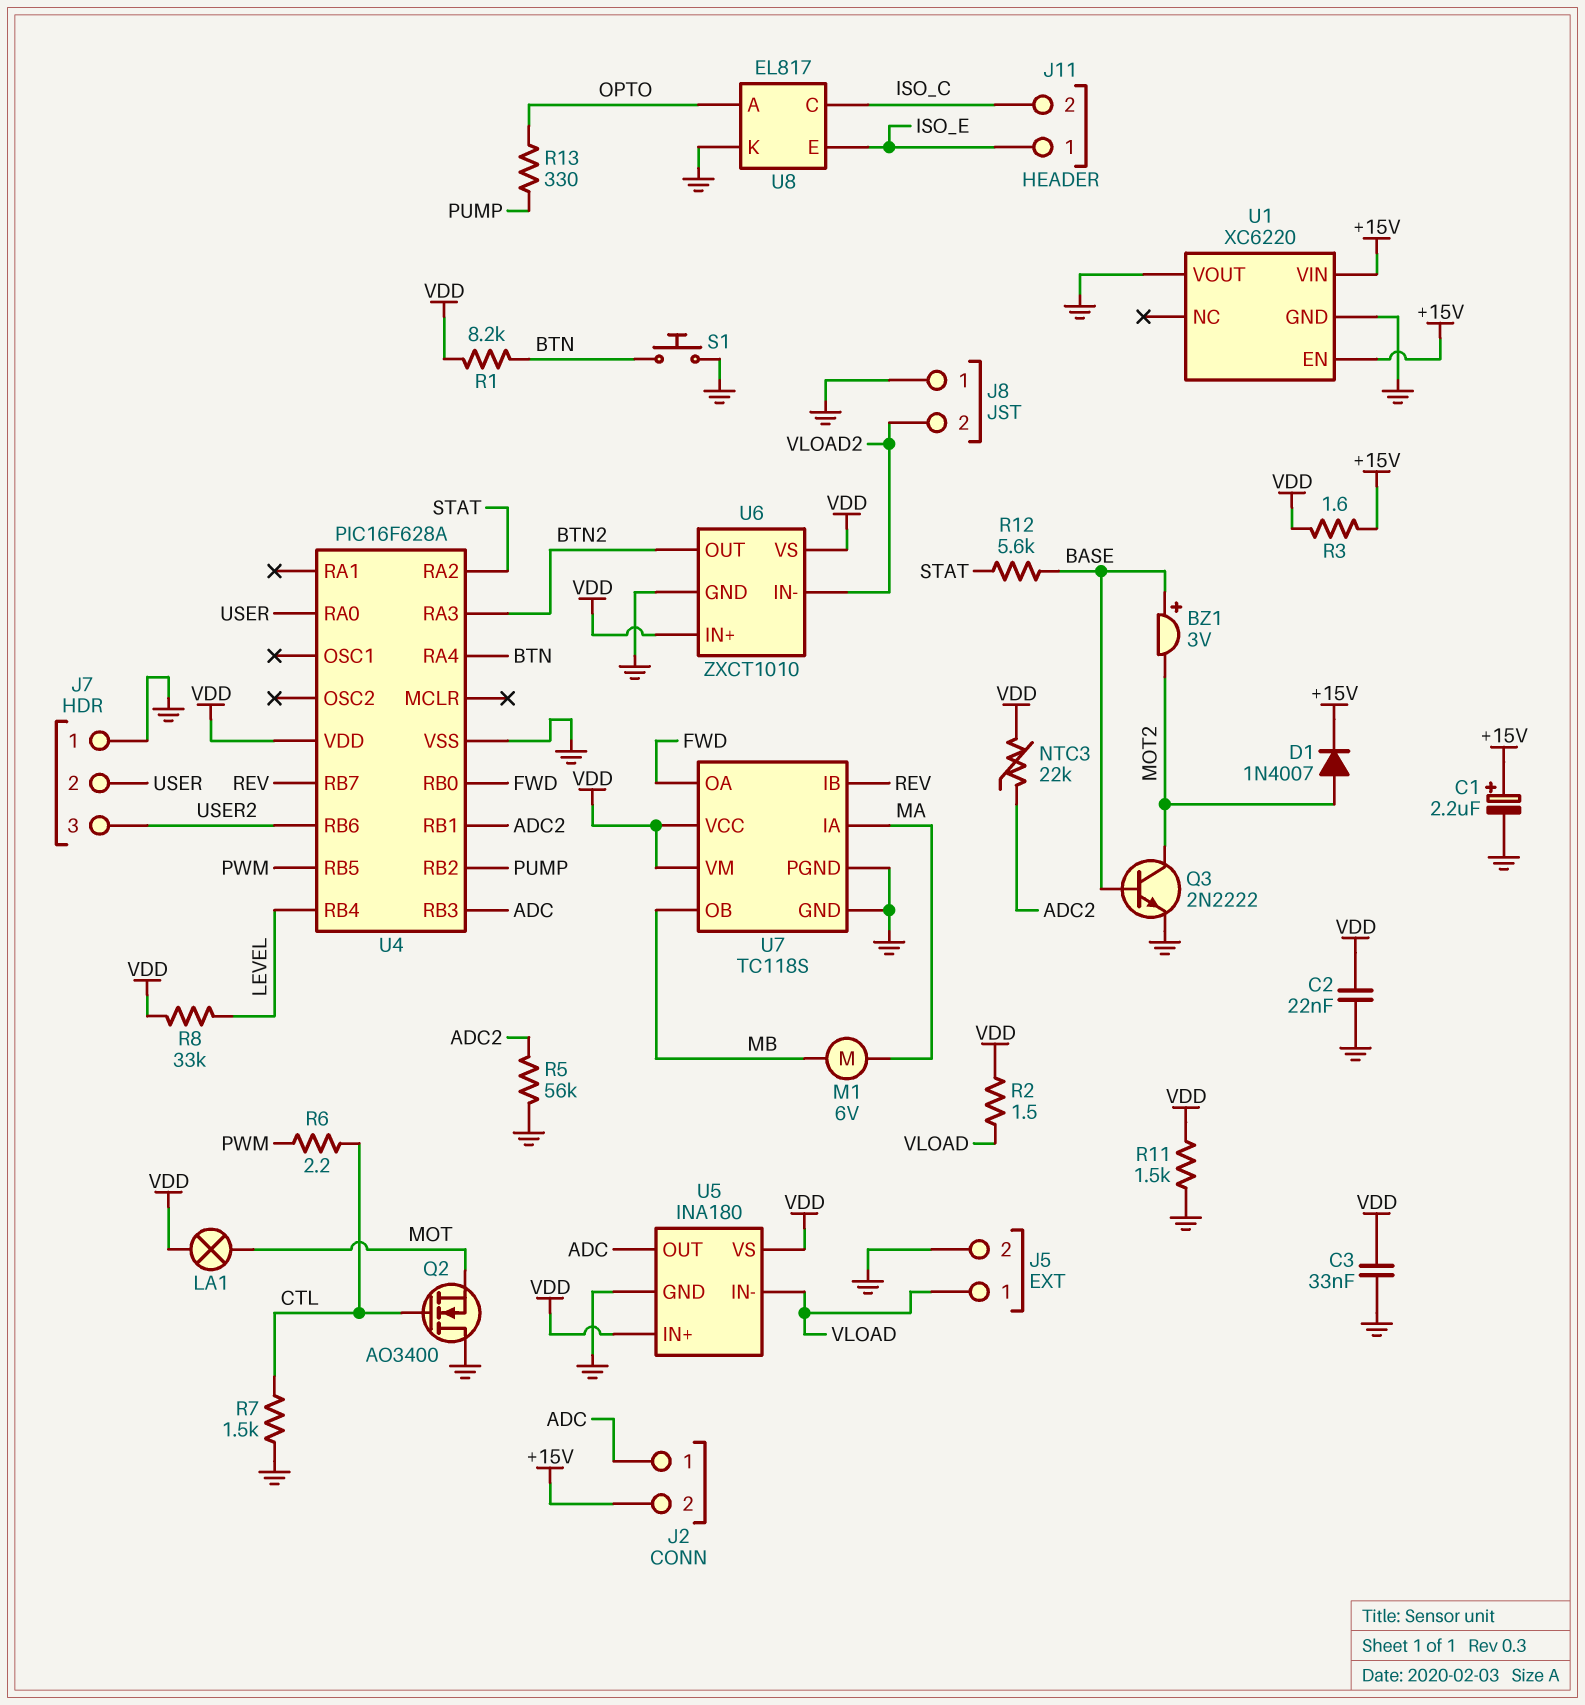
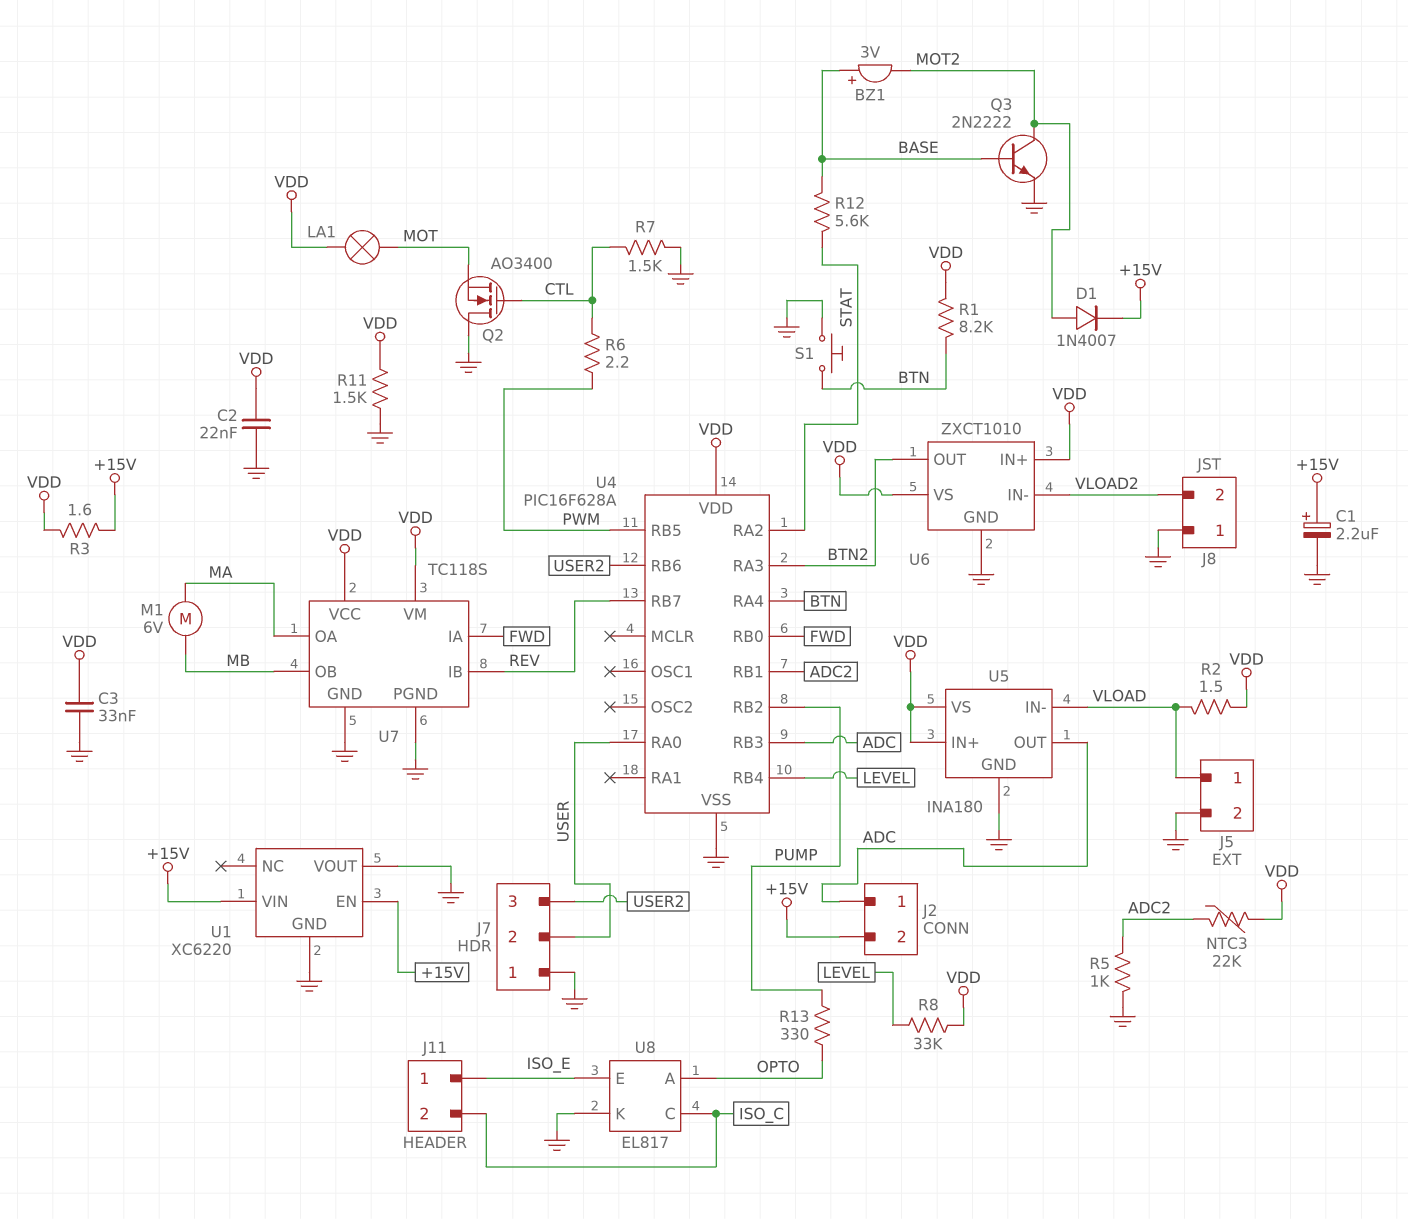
R5: 56k (ADC2, GND) -> 1k (ADC2, GND)
U7 pin IA: MA -> FWD
U7 pin OA: FWD -> MA

